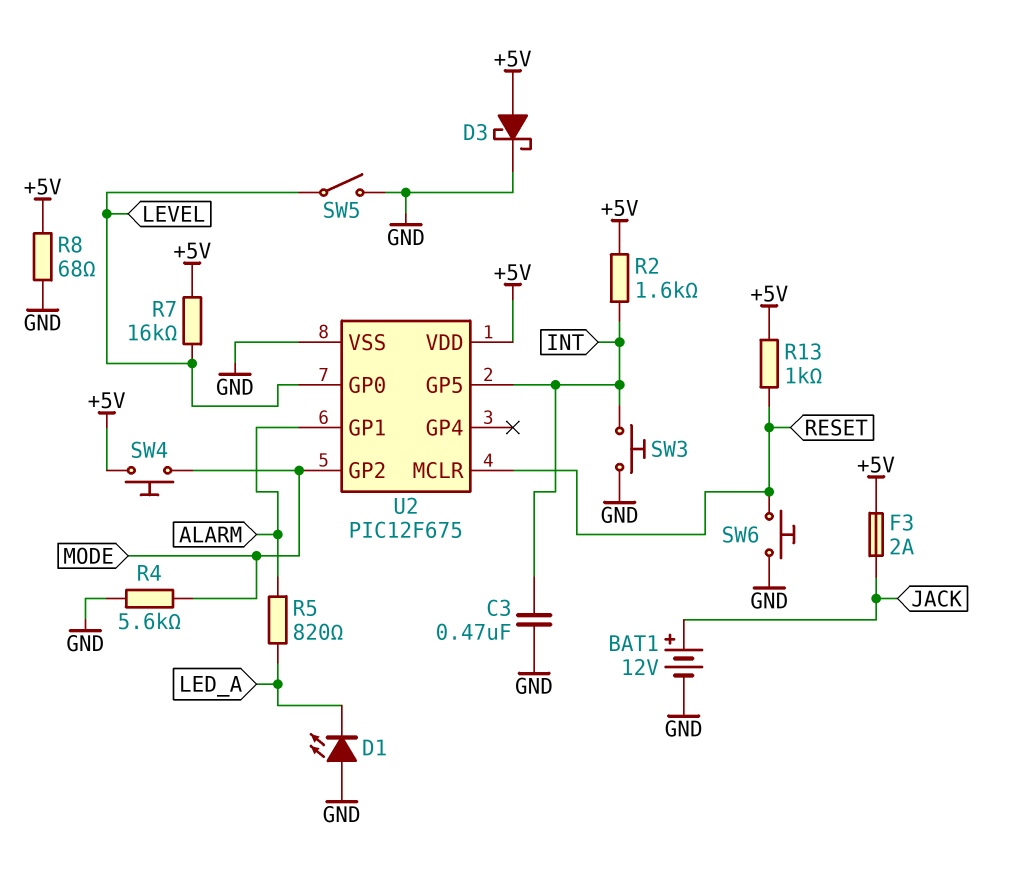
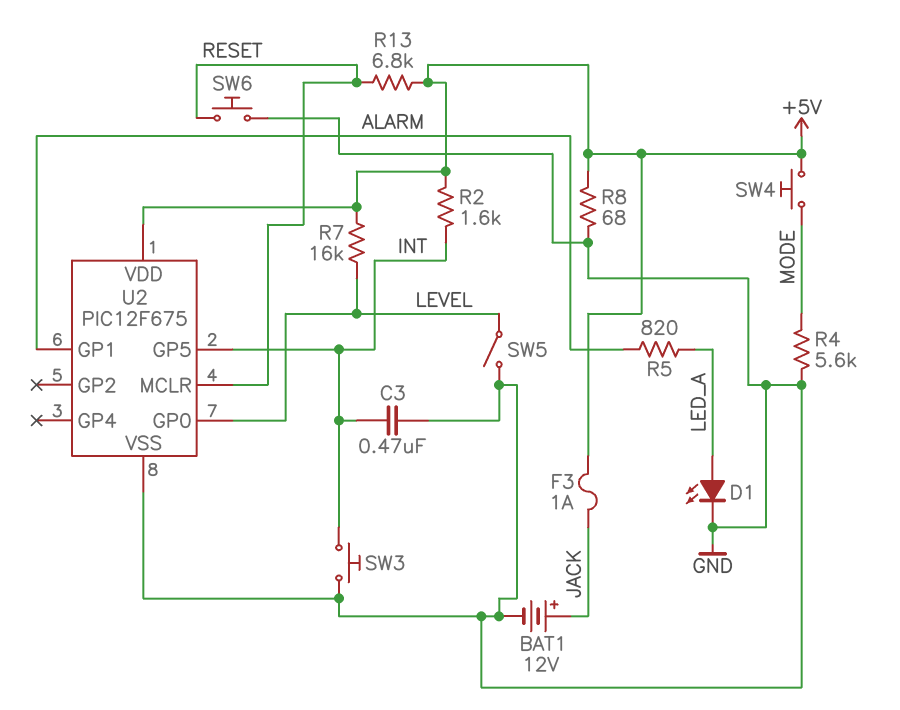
D1: LED (A GND, K LED_A) -> LED (A LED_A, K GND)
D3: schottky (A +5V, K GND) -> none
F3: 2A (+5V, JACK) -> 1A (+5V, JACK)
R13: 1k (+5V, RESET) -> 6.8k (+5V, RESET)
U2 pin GP2: MODE -> none

